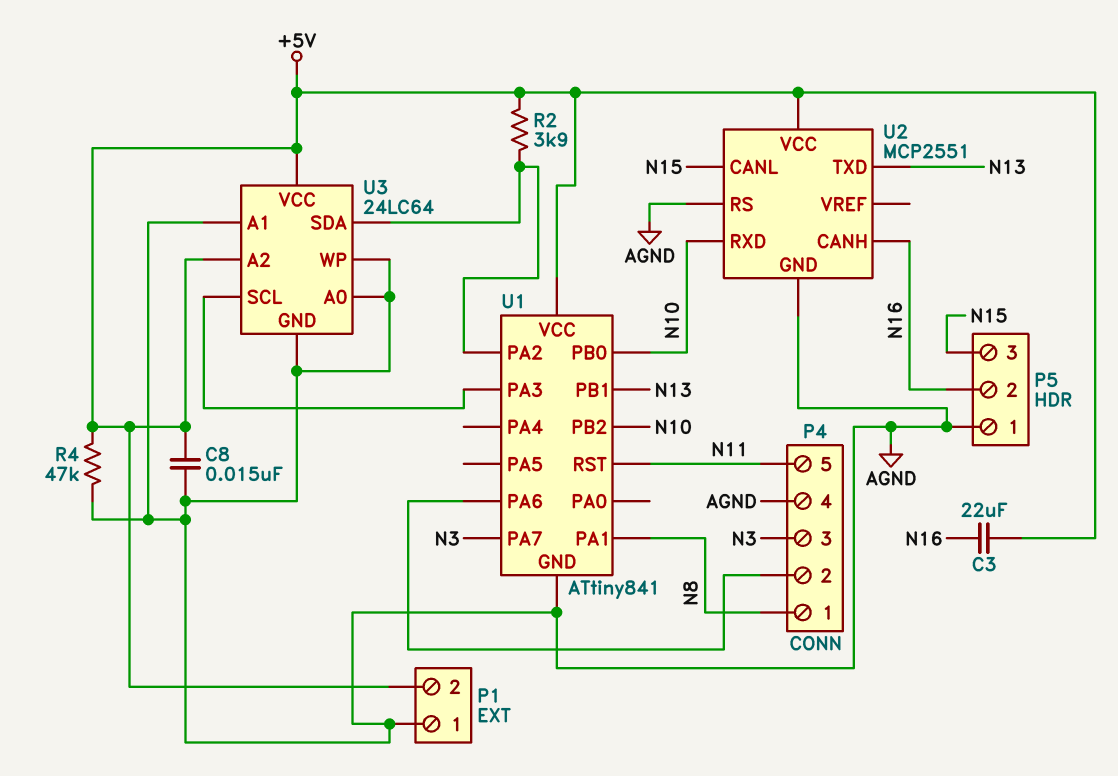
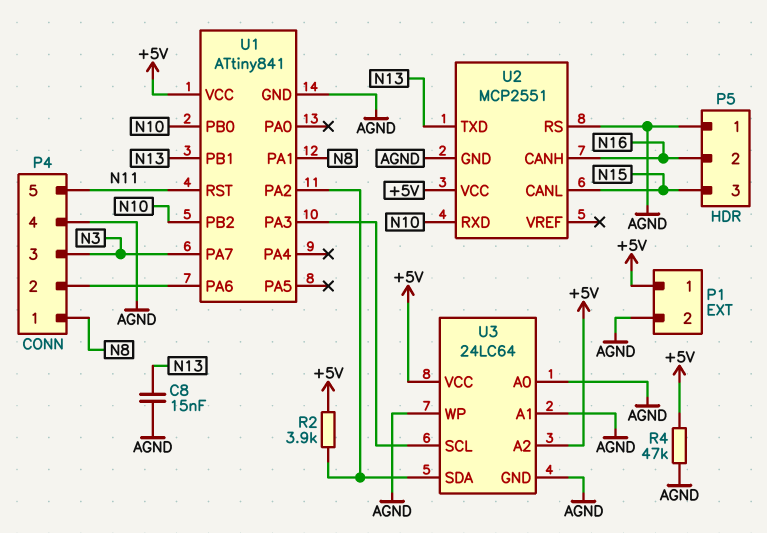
C3: 22uF (+5V, N16) -> none
C8: 15nF (+5V, AGND) -> 15nF (AGND, N13)
P1 pin 1: AGND -> +5V
P1 pin 2: +5V -> AGND

